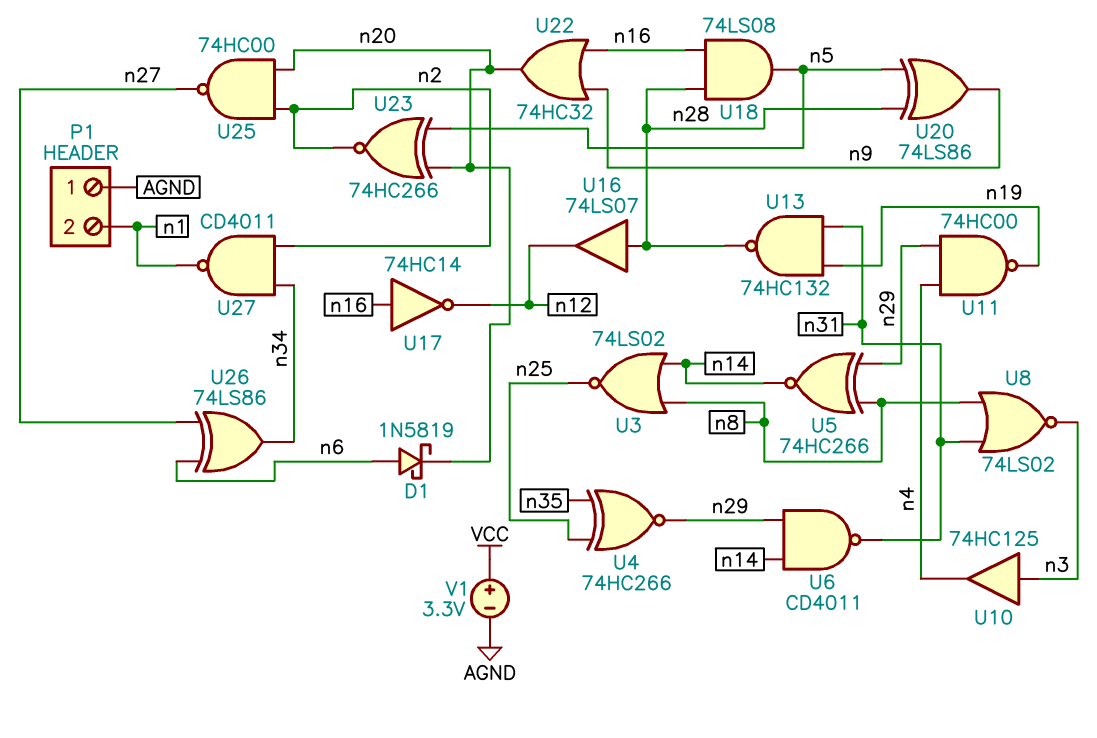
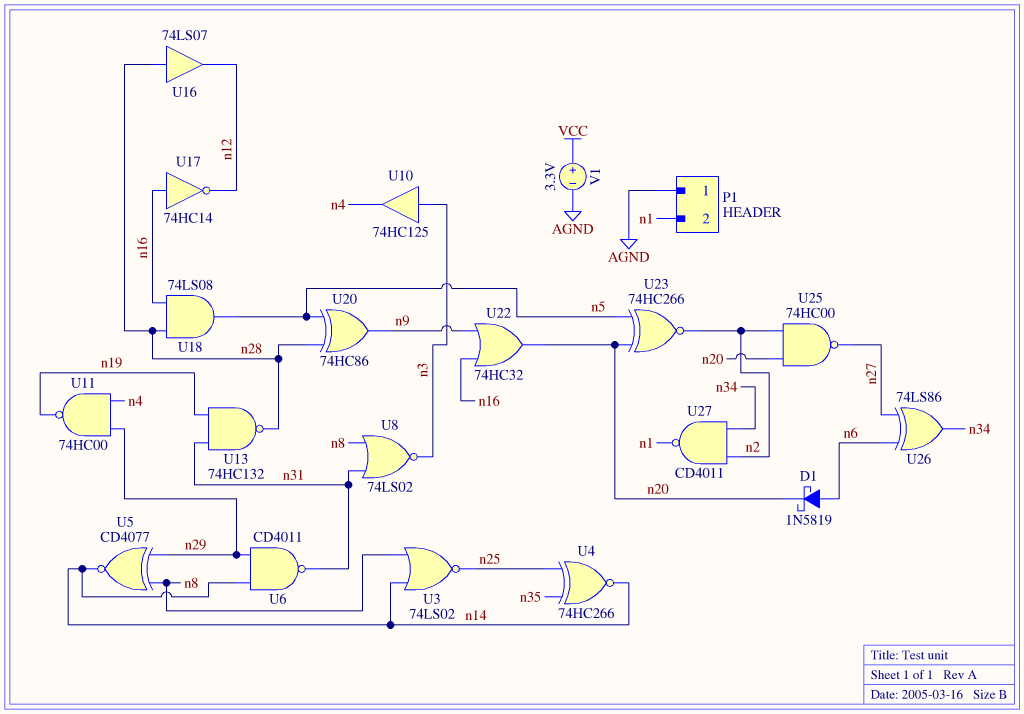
U4: XNOR 74HC266 (in n25, in n35, out n29) -> XNOR 74HC266 (in n25, in n35, out n14)
U5: XNOR 74HC266 (in n8, in n29, out n14) -> XNOR CD4077 (in n8, in n29, out n14)
U20: XOR 74LS86 (in n5, in n28, out n9) -> XOR 74HC86 (in n5, in n28, out n9)

